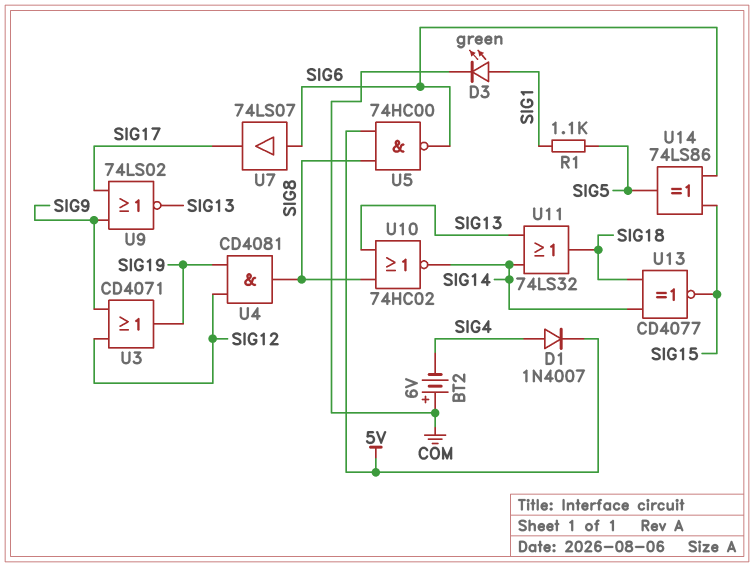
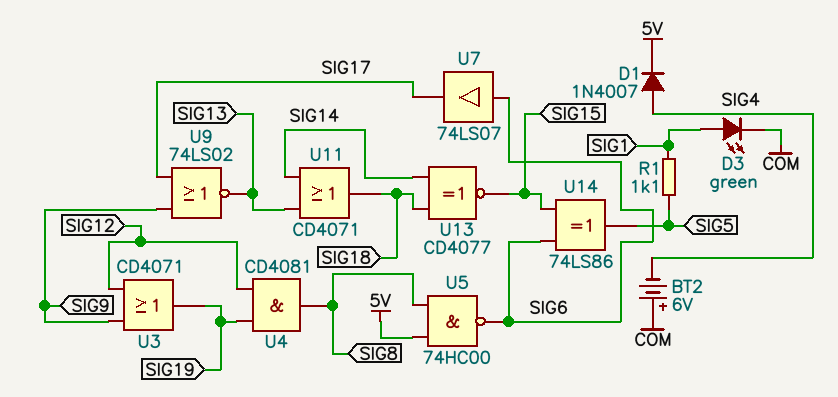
U10: NOR 74HC02 (in SIG8, in SIG13, out SIG14) -> none
U11: OR 74LS32 (in SIG13, in SIG14, out SIG18) -> OR CD4071 (in SIG13, in SIG14, out SIG18)

